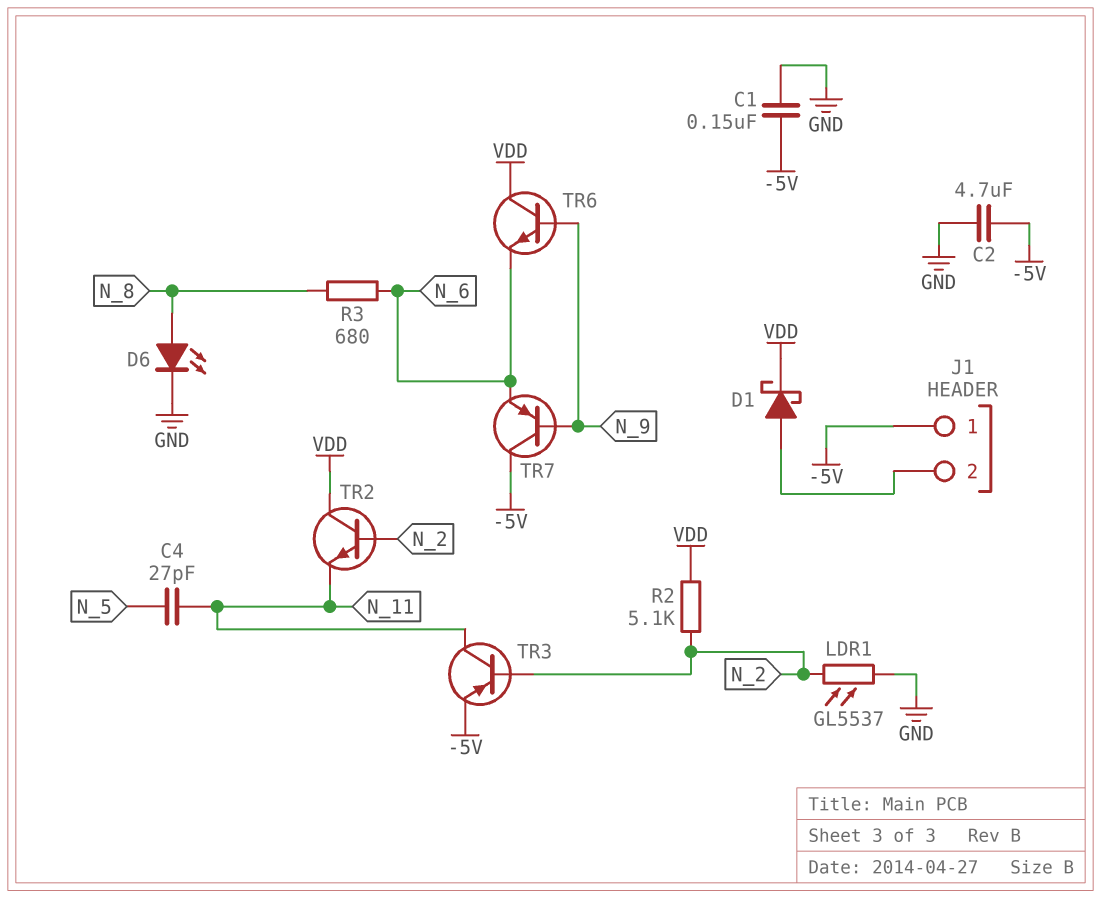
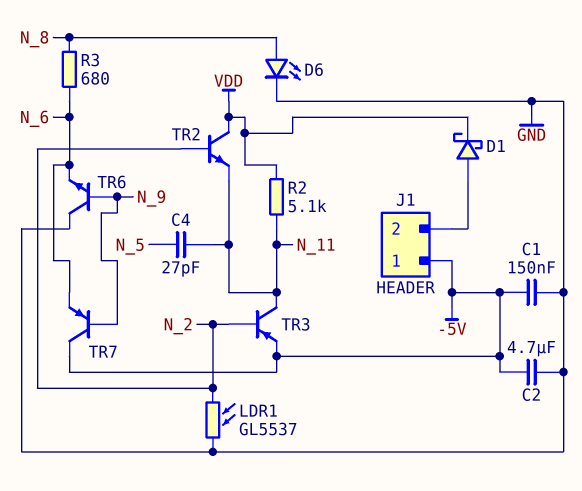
R2: 5.1k (N_2, VDD) -> 5.1k (N_11, VDD)
TR6: NPN (B N_9, C VDD, E N_6) -> NPN (B N_9, C GND, E N_6)

